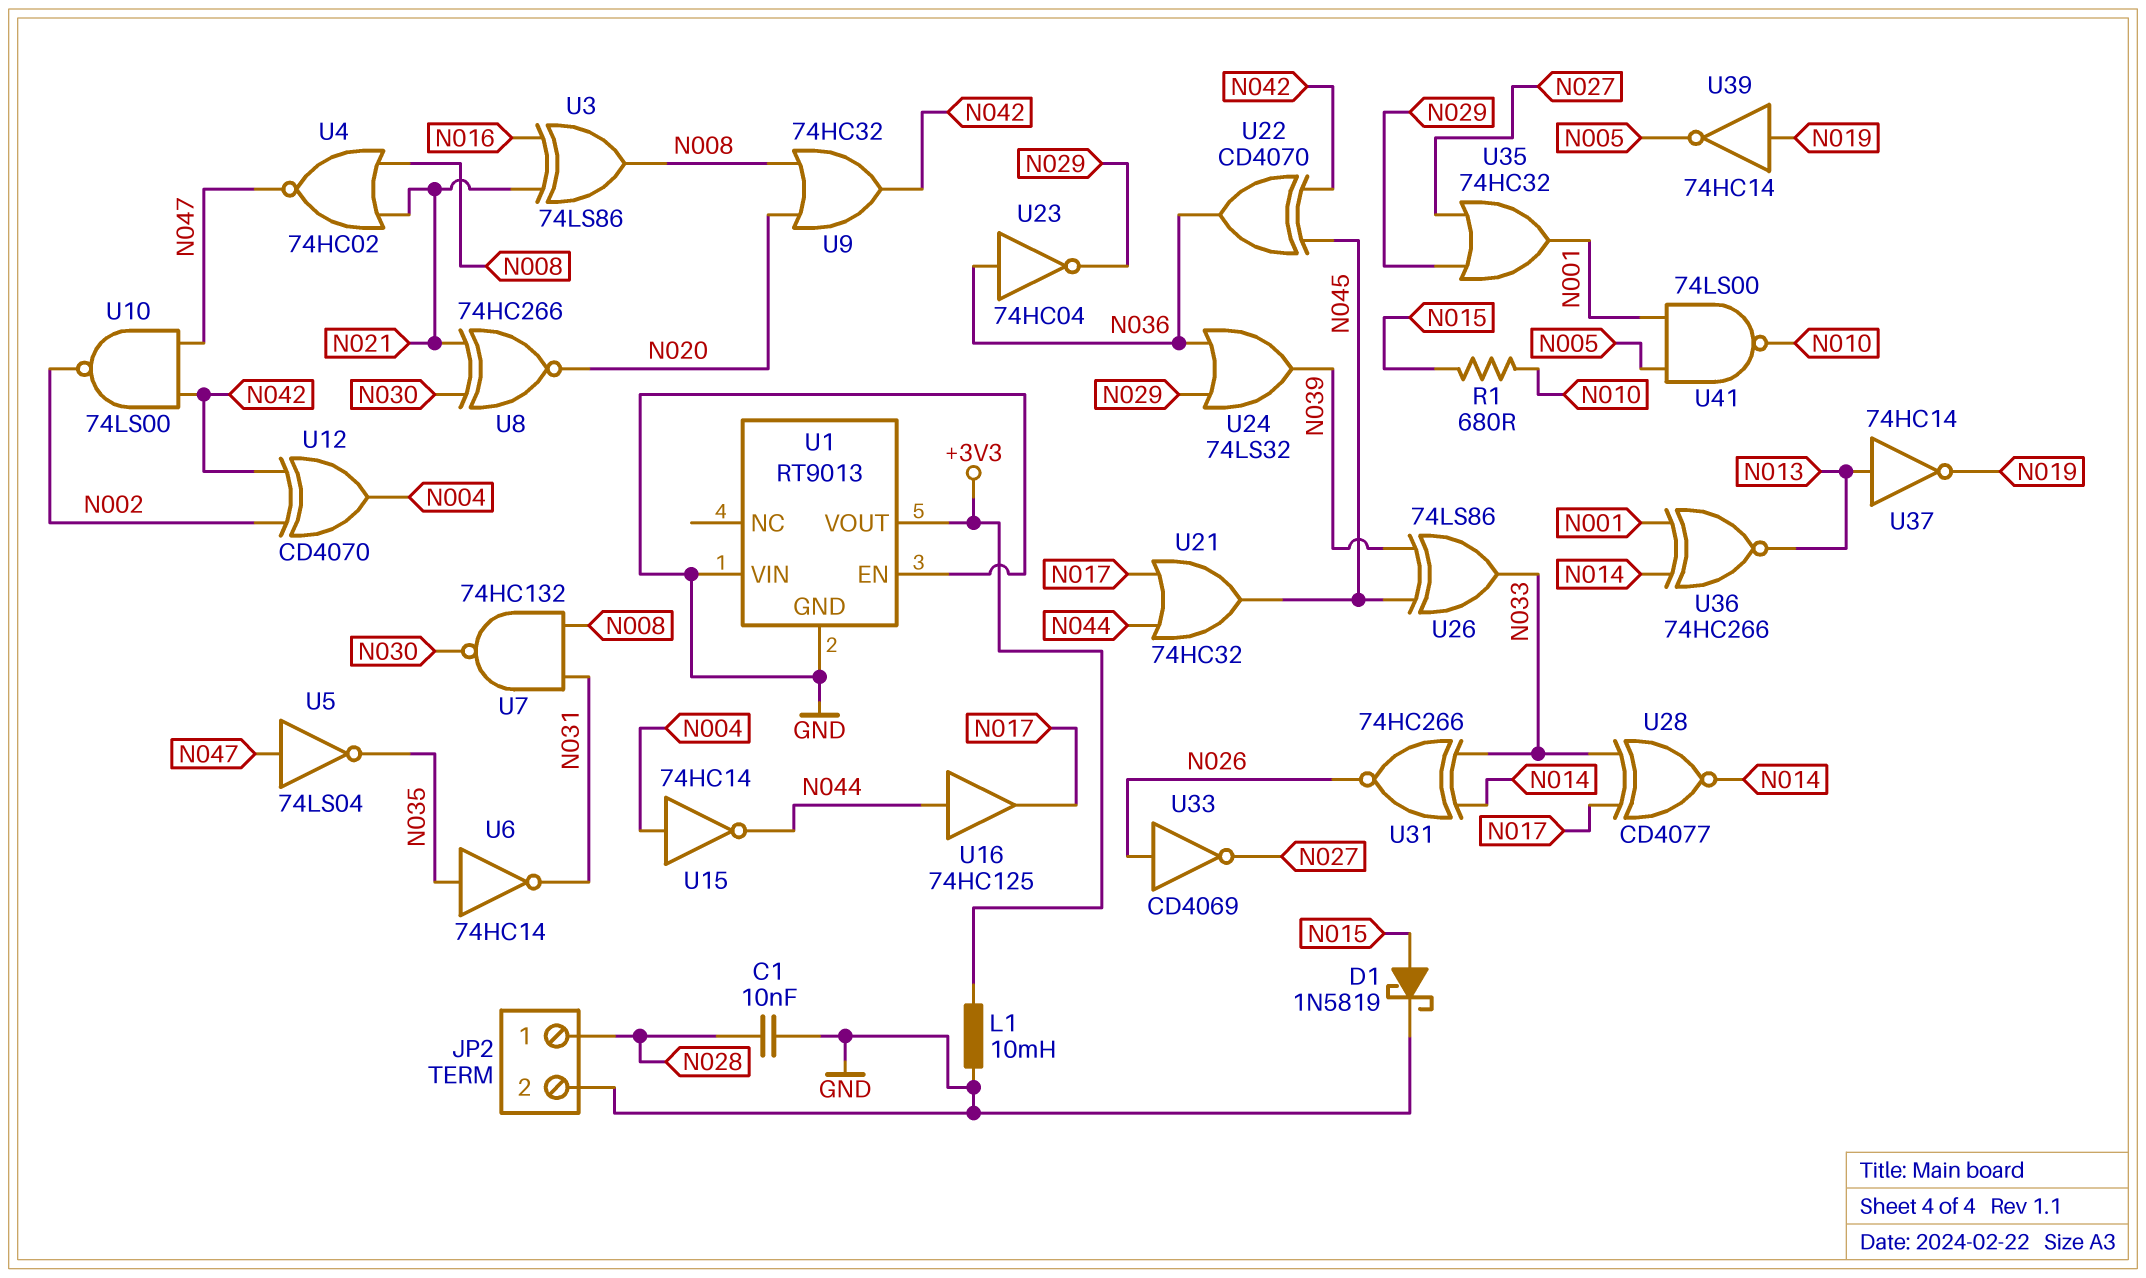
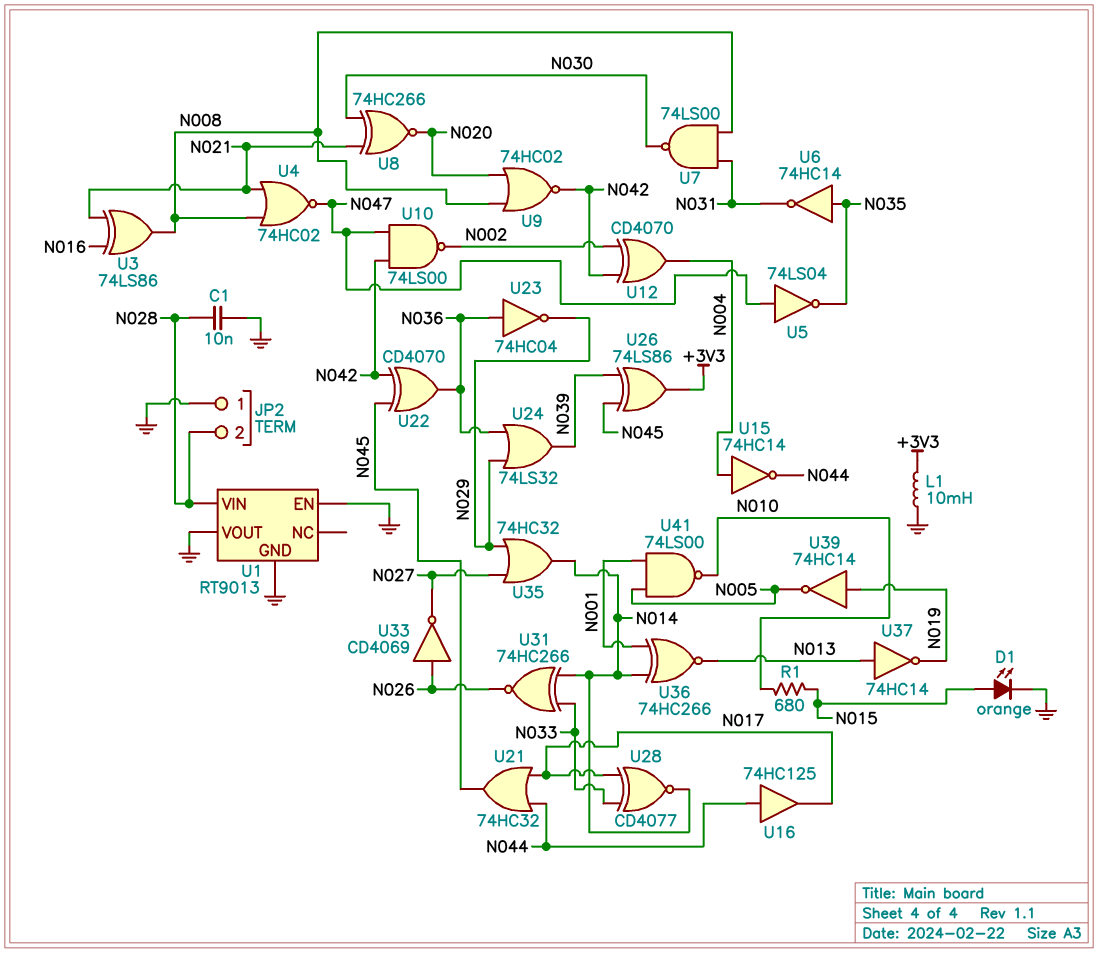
D1: schottky 1N5819 (A N015, K GND) -> LED orange (A N015, K GND)
JP2 pin 1: N028 -> GND
JP2 pin 2: GND -> N028
U1 pin VIN: GND -> N028
U1 pin VOUT: +3V3 -> GND
U7: NAND 74HC132 (in N008, in N031, out N030) -> NAND 74LS00 (in N008, in N031, out N030)
U9: OR 74HC32 (in N008, in N020, out N042) -> NOR 74HC02 (in N008, in N020, out N042)
U26: XOR 74LS86 (in N039, in N045, out N033) -> XOR 74LS86 (in N039, in N045, out +3V3)
U35: OR 74HC32 (in N027, in N029, out N001) -> OR 74HC32 (in N027, in N029, out N014)

